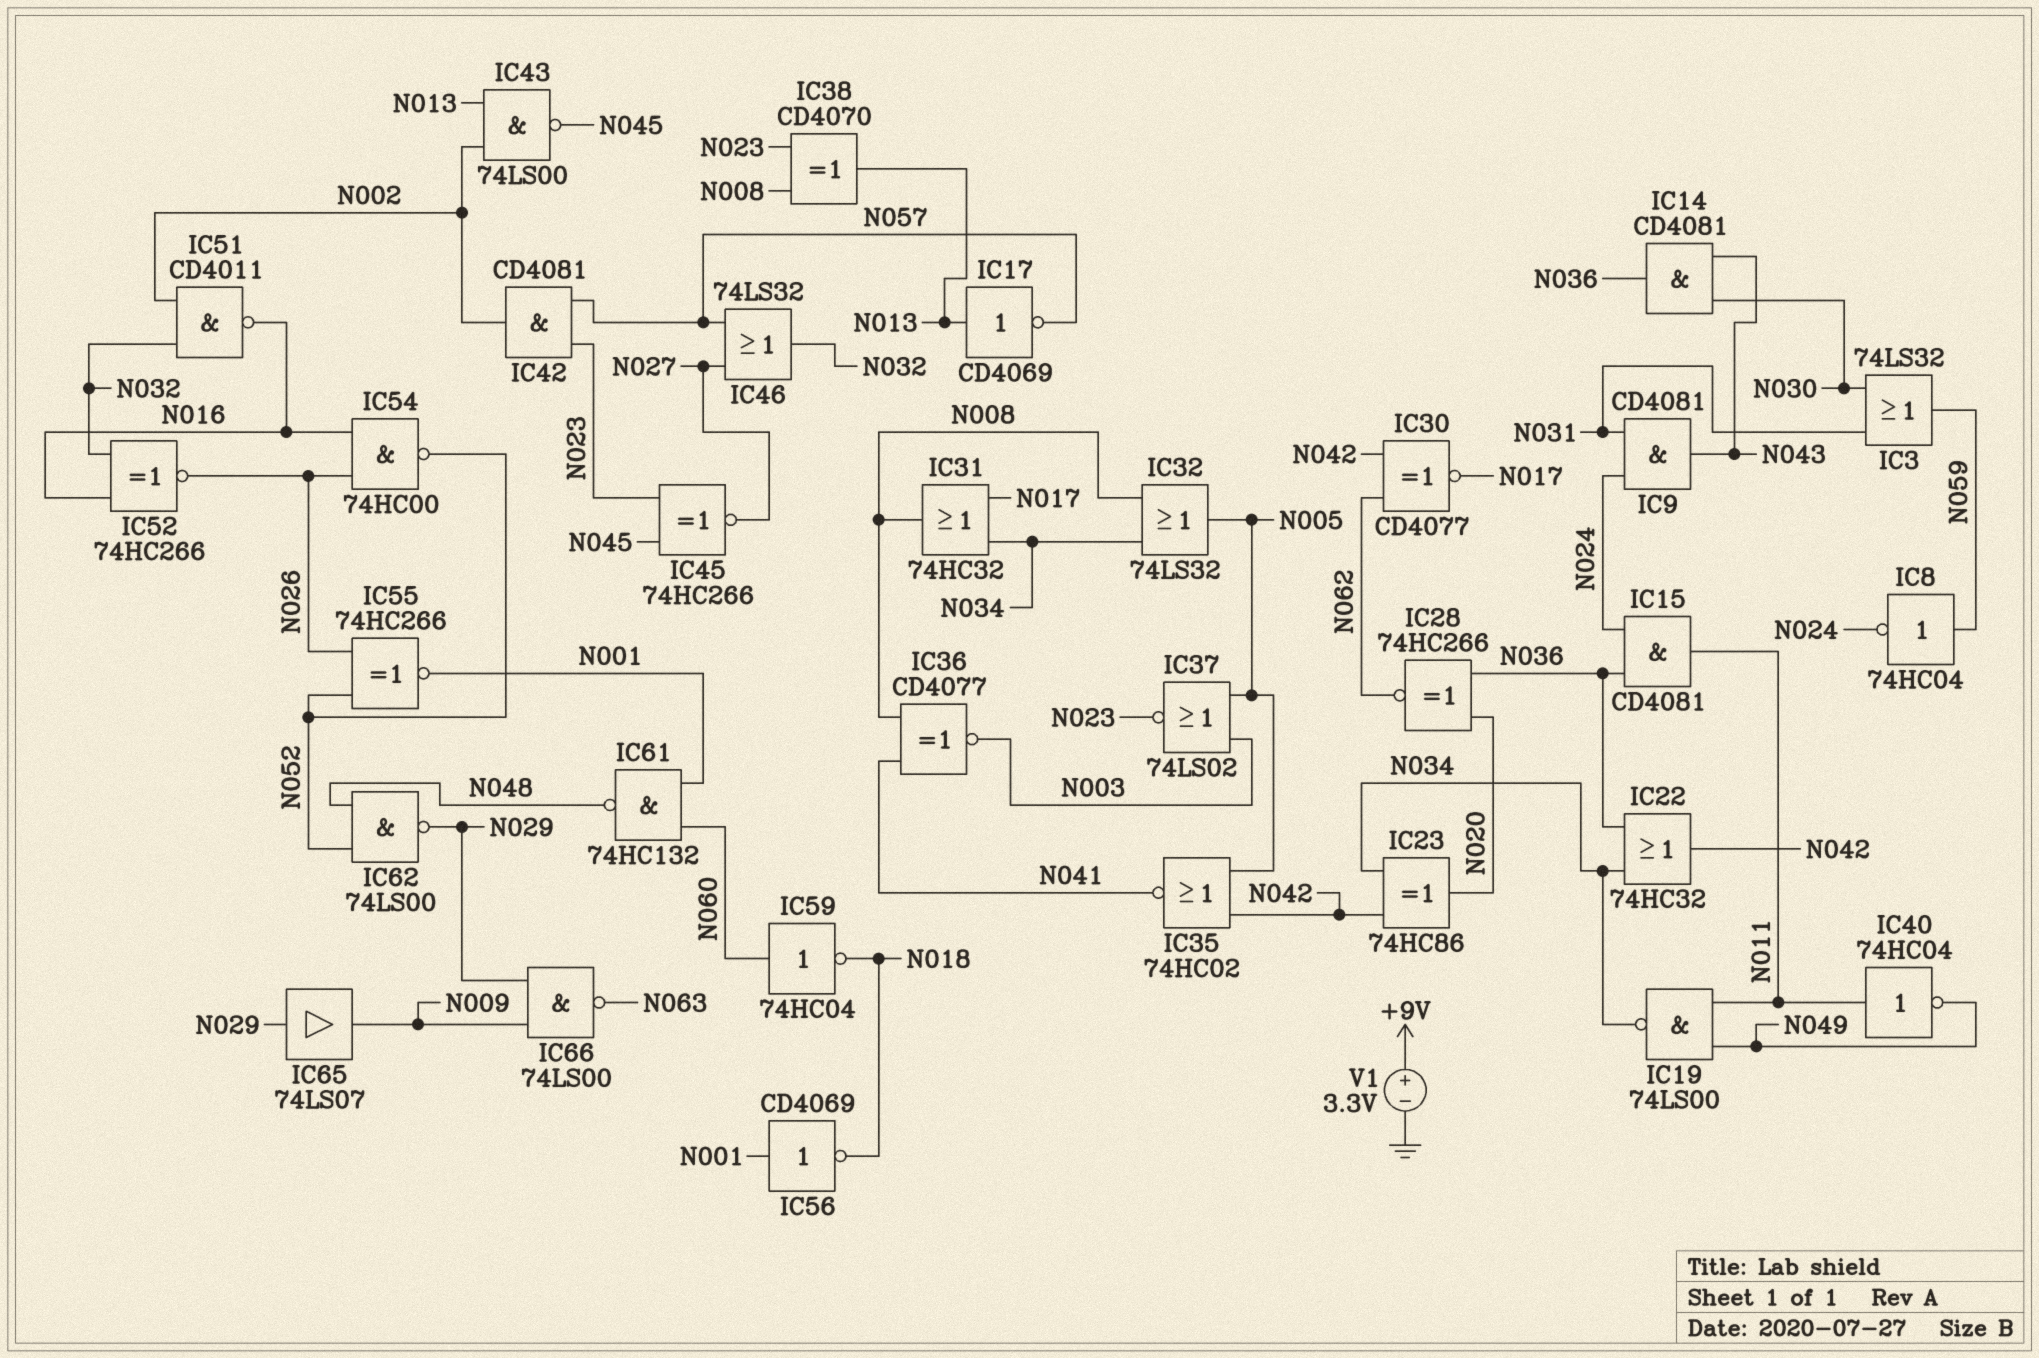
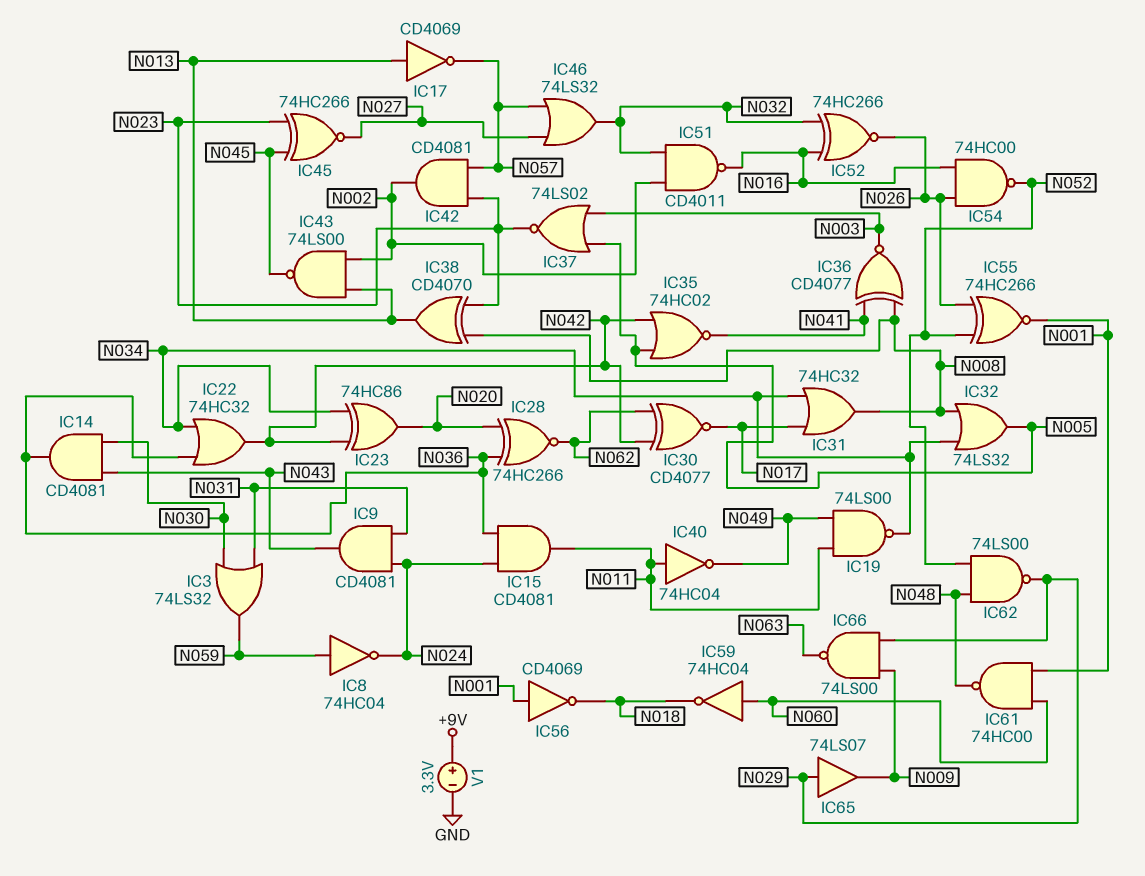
IC61: NAND 74HC132 (in N001, in N060, out N048) -> NAND 74HC00 (in N001, in N060, out N048)

